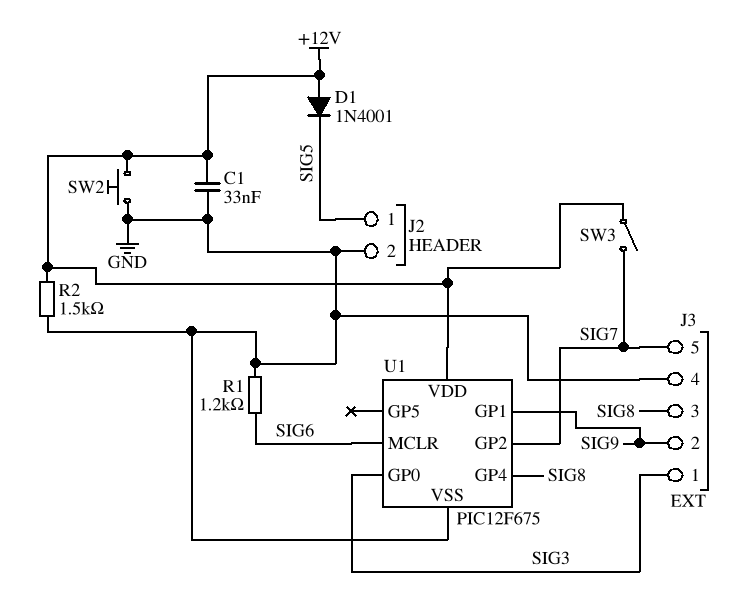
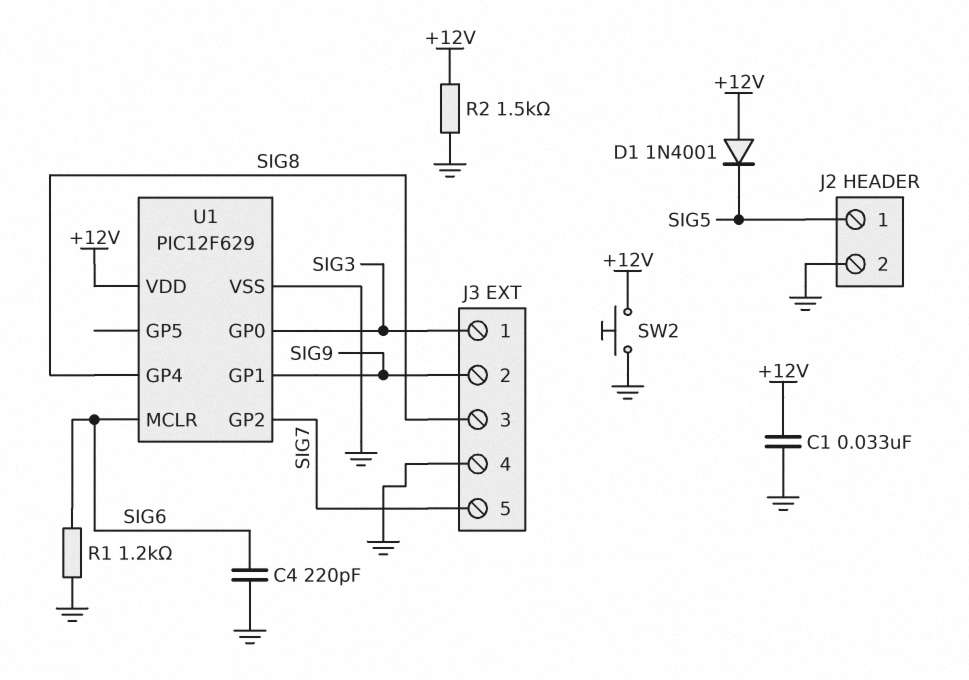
C4: none -> 220pF (GND, SIG6)
SW3: switch (+12V, SIG7) -> none
U1: PIC12F675 -> PIC12F629

